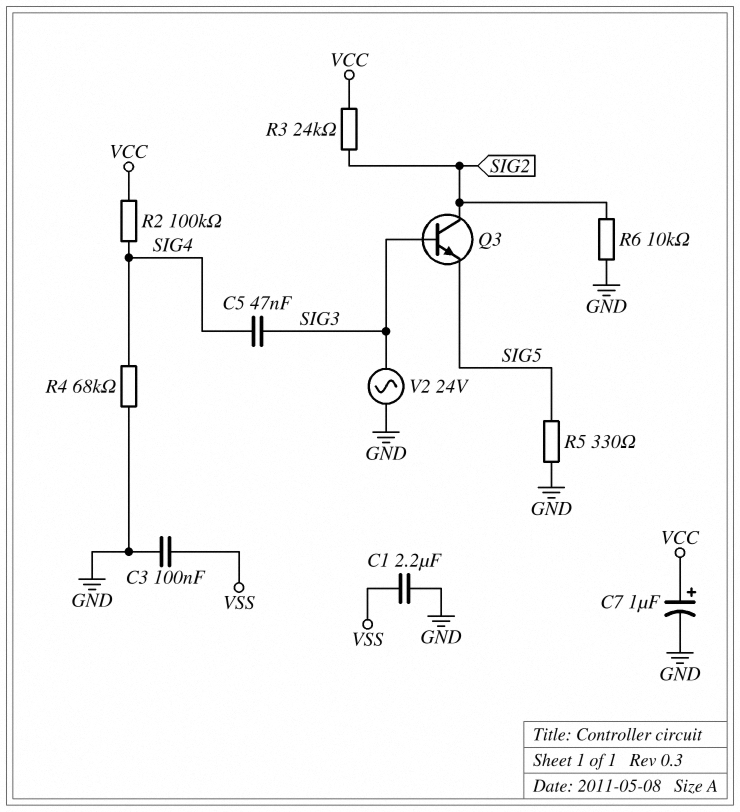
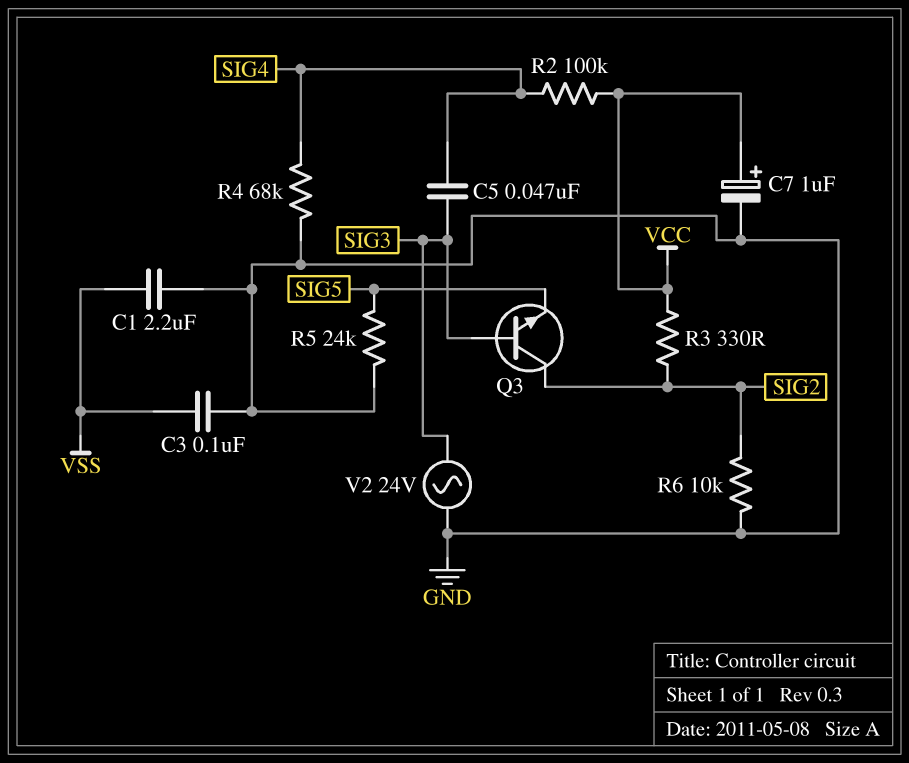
R3: 24k (SIG2, VCC) -> 330 (SIG2, VCC)
R5: 330 (GND, SIG5) -> 24k (GND, SIG5)

